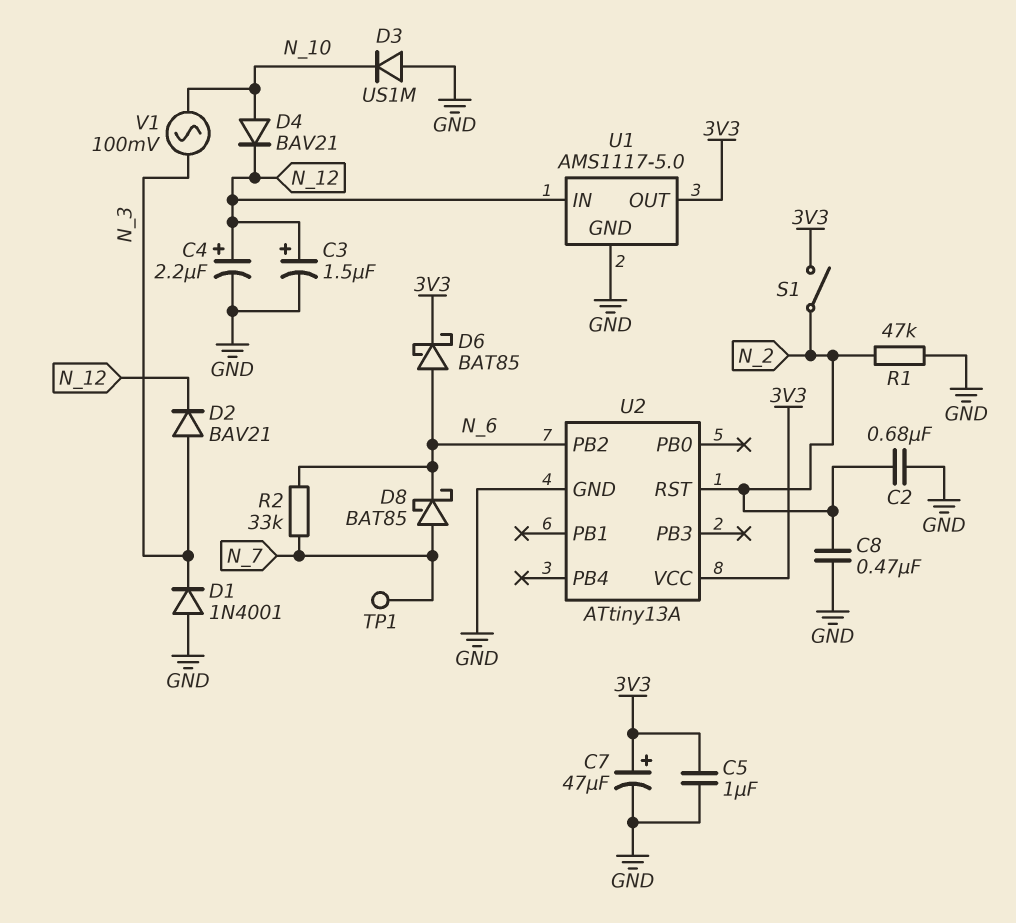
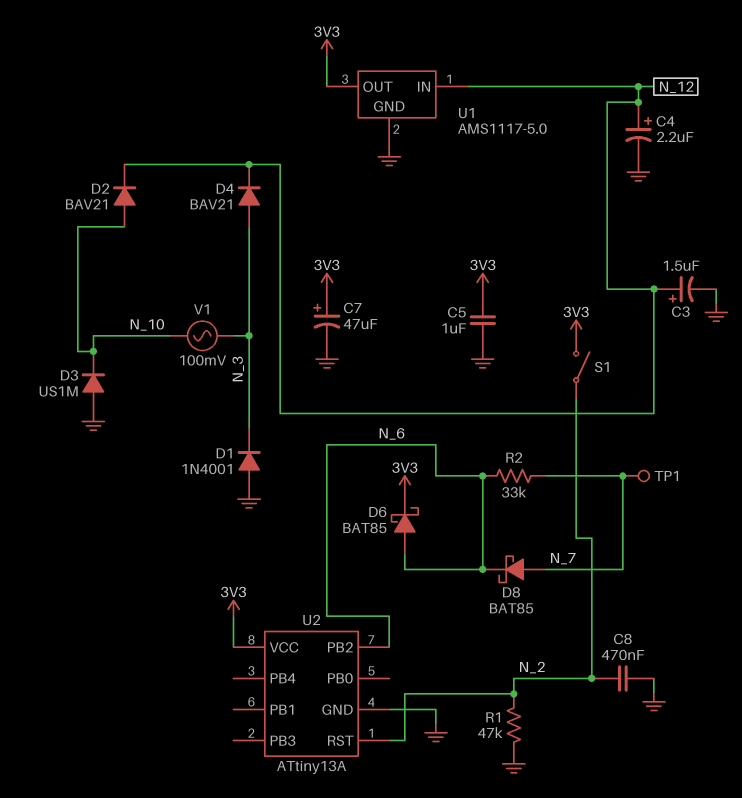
C2: 680nF (GND, N_2) -> none
D2: diode BAV21 (A N_3, K N_12) -> diode BAV21 (A N_10, K N_12)
D4: diode BAV21 (A N_10, K N_12) -> diode BAV21 (A N_3, K N_12)

